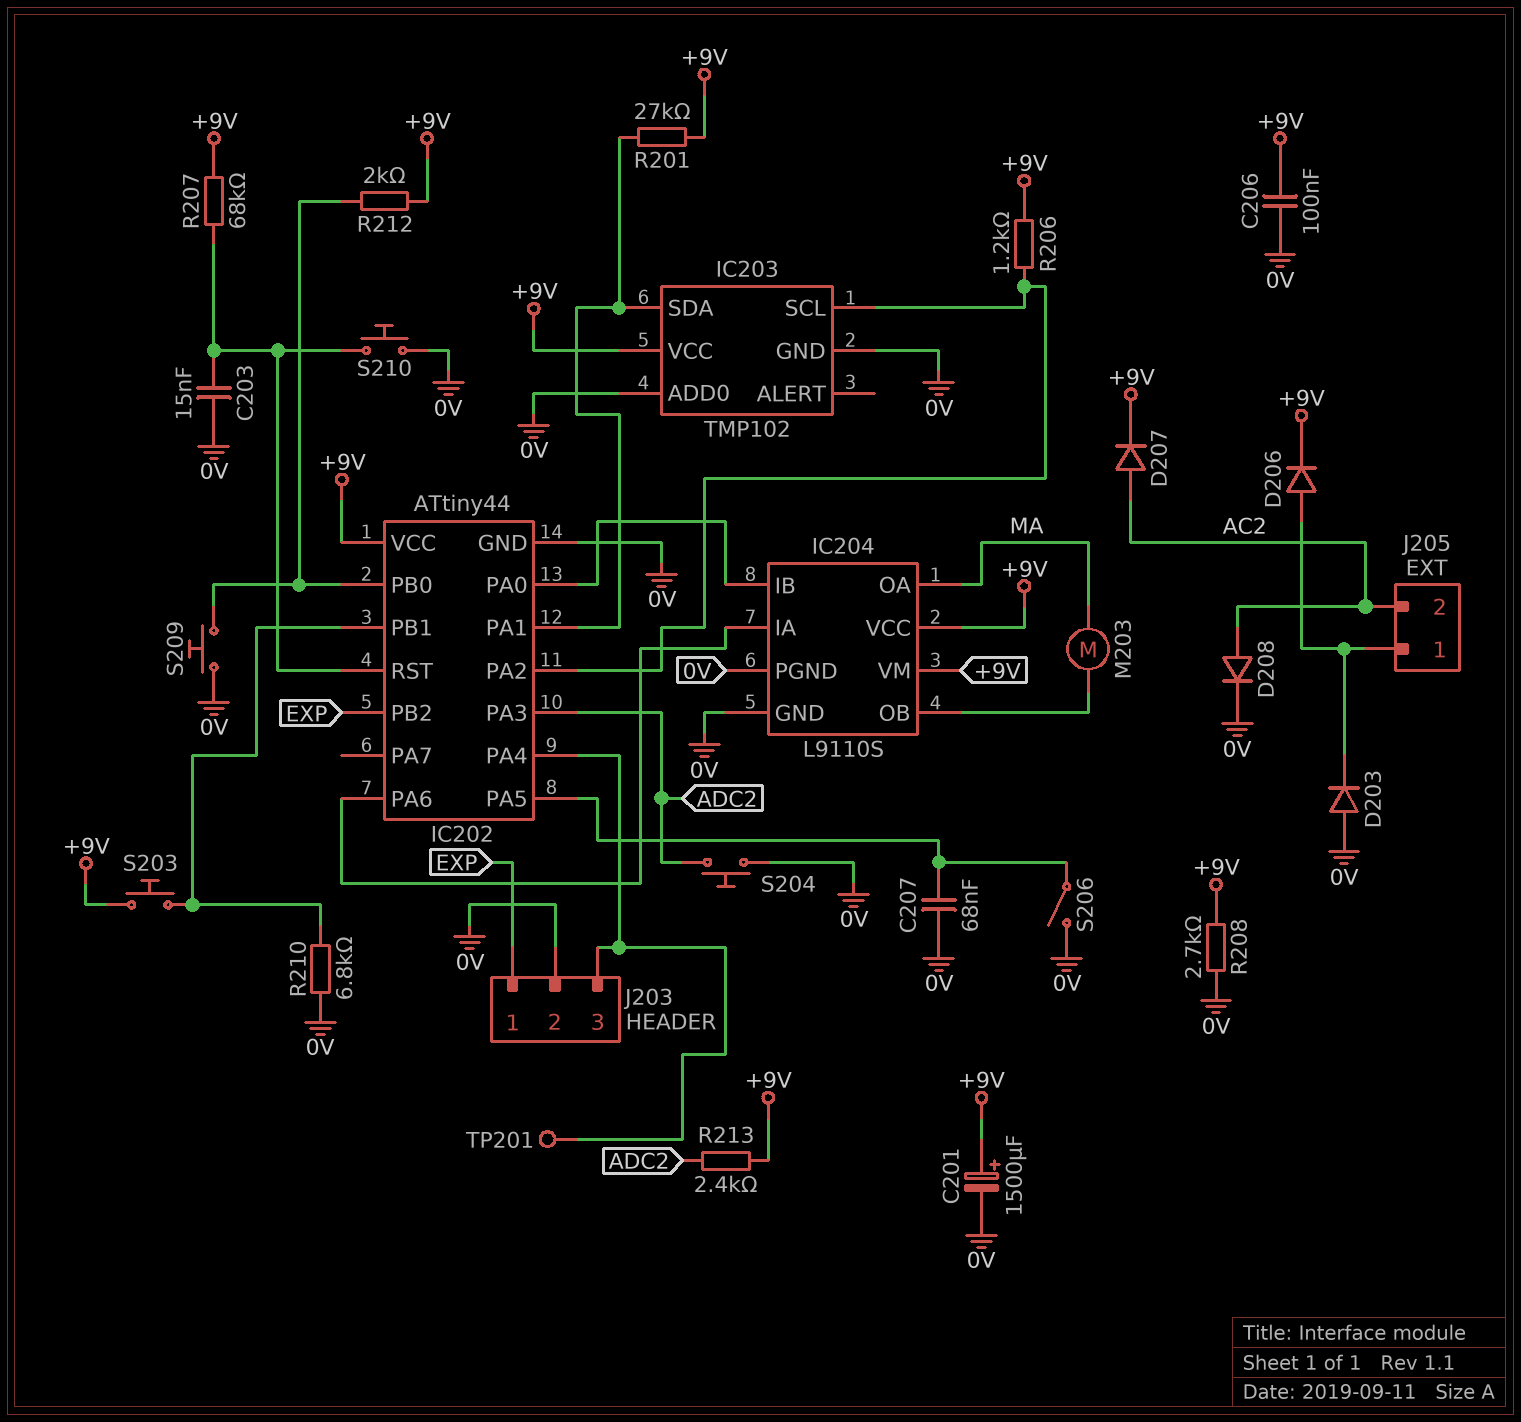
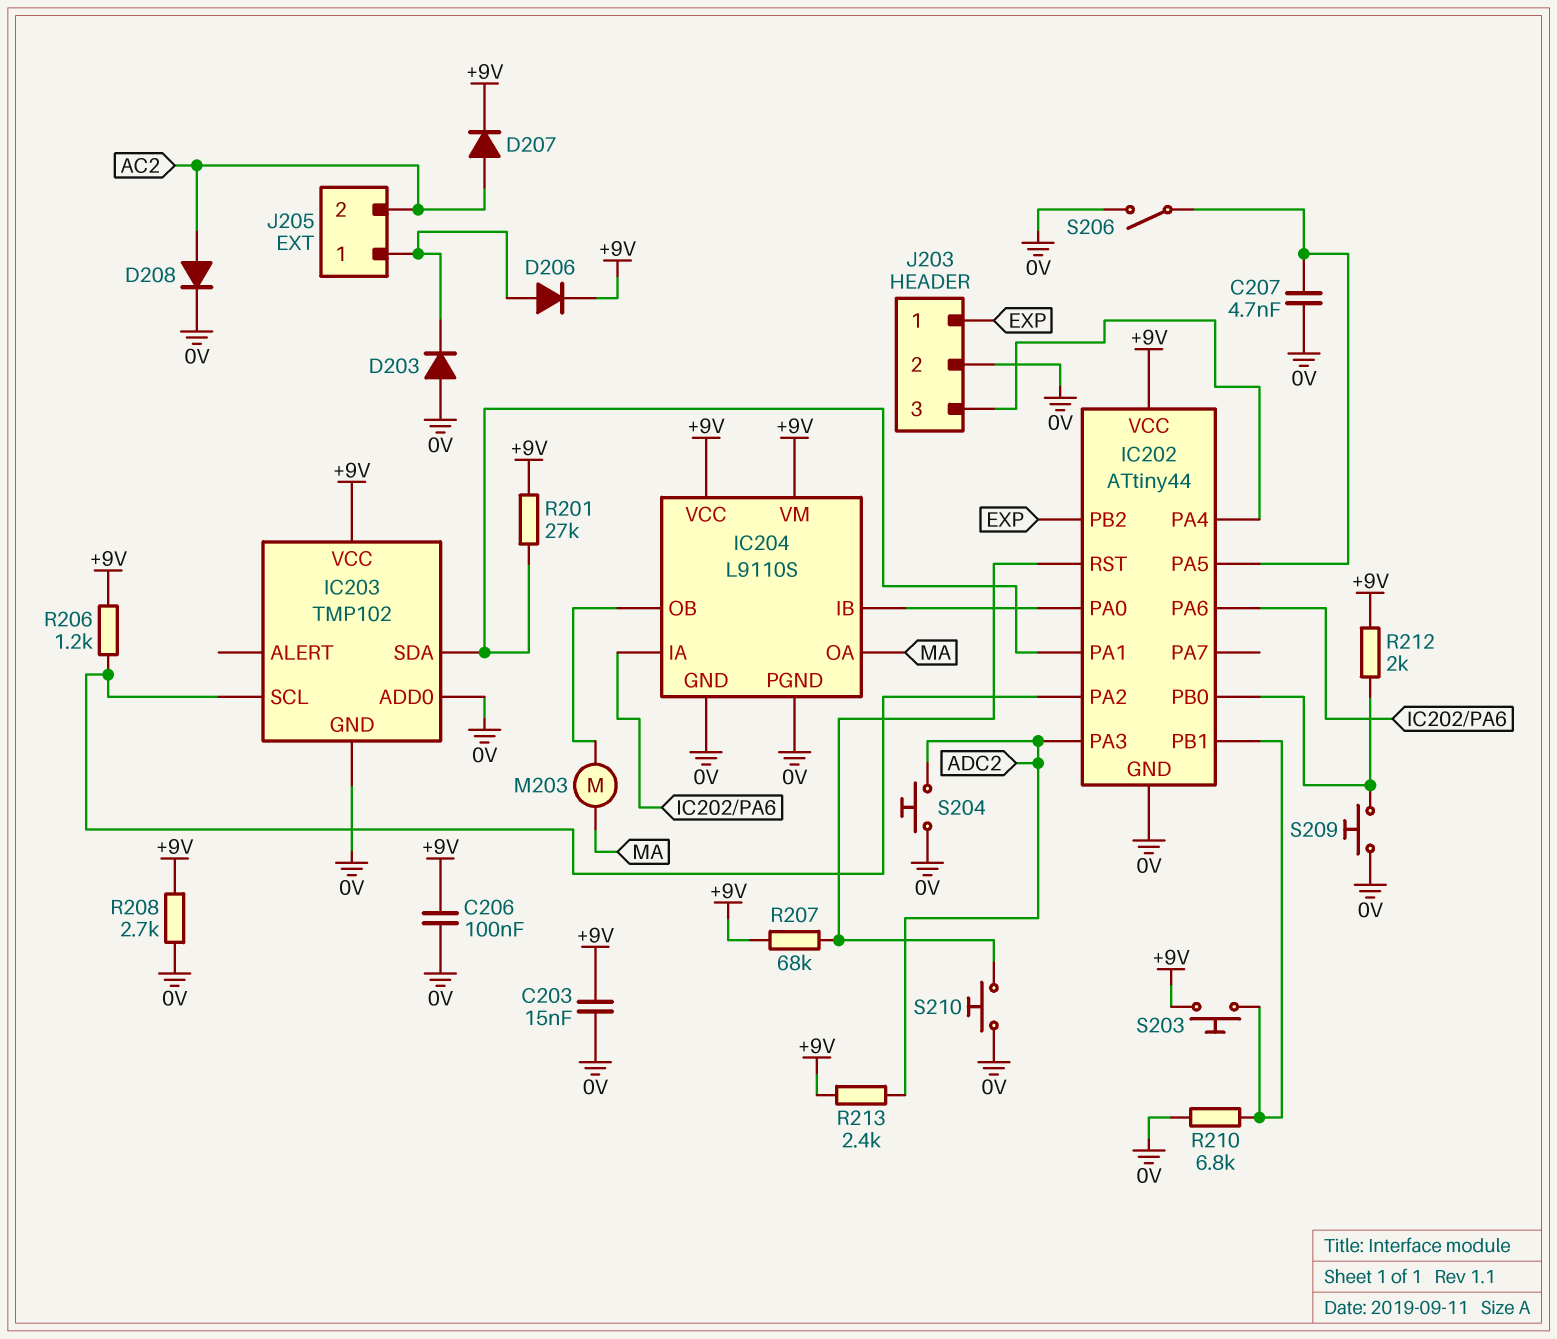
C201: 1500uF (plus +9V, minus 0V) -> none
C203: 15nF (0V, IC202/RST) -> 15nF (+9V, 0V)
C207: 68nF (0V, IC202/PA5) -> 4.7nF (0V, IC202/PA5)
TP201: test point (IC202/PA4) -> none

